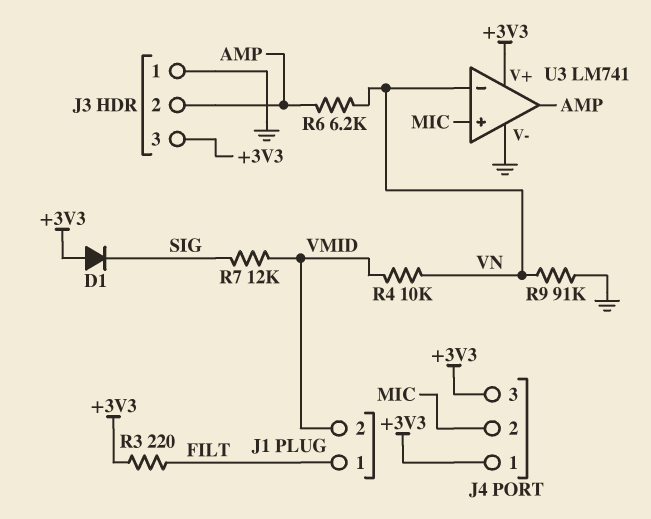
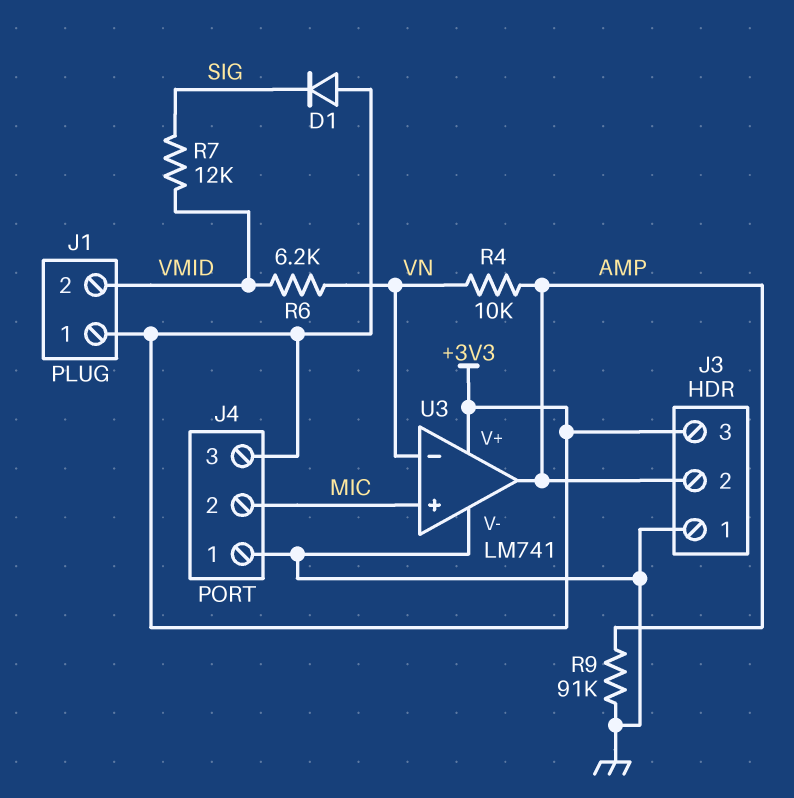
J1 pin 1: FILT -> +3V3
J4 pin 1: +3V3 -> GND
R3: 220 (+3V3, FILT) -> none
R4: 10k (VMID, VN) -> 10k (AMP, VN)
R6: 6.2k (AMP, VN) -> 6.2k (VMID, VN)
R9: 91k (GND, VN) -> 91k (AMP, GND)

